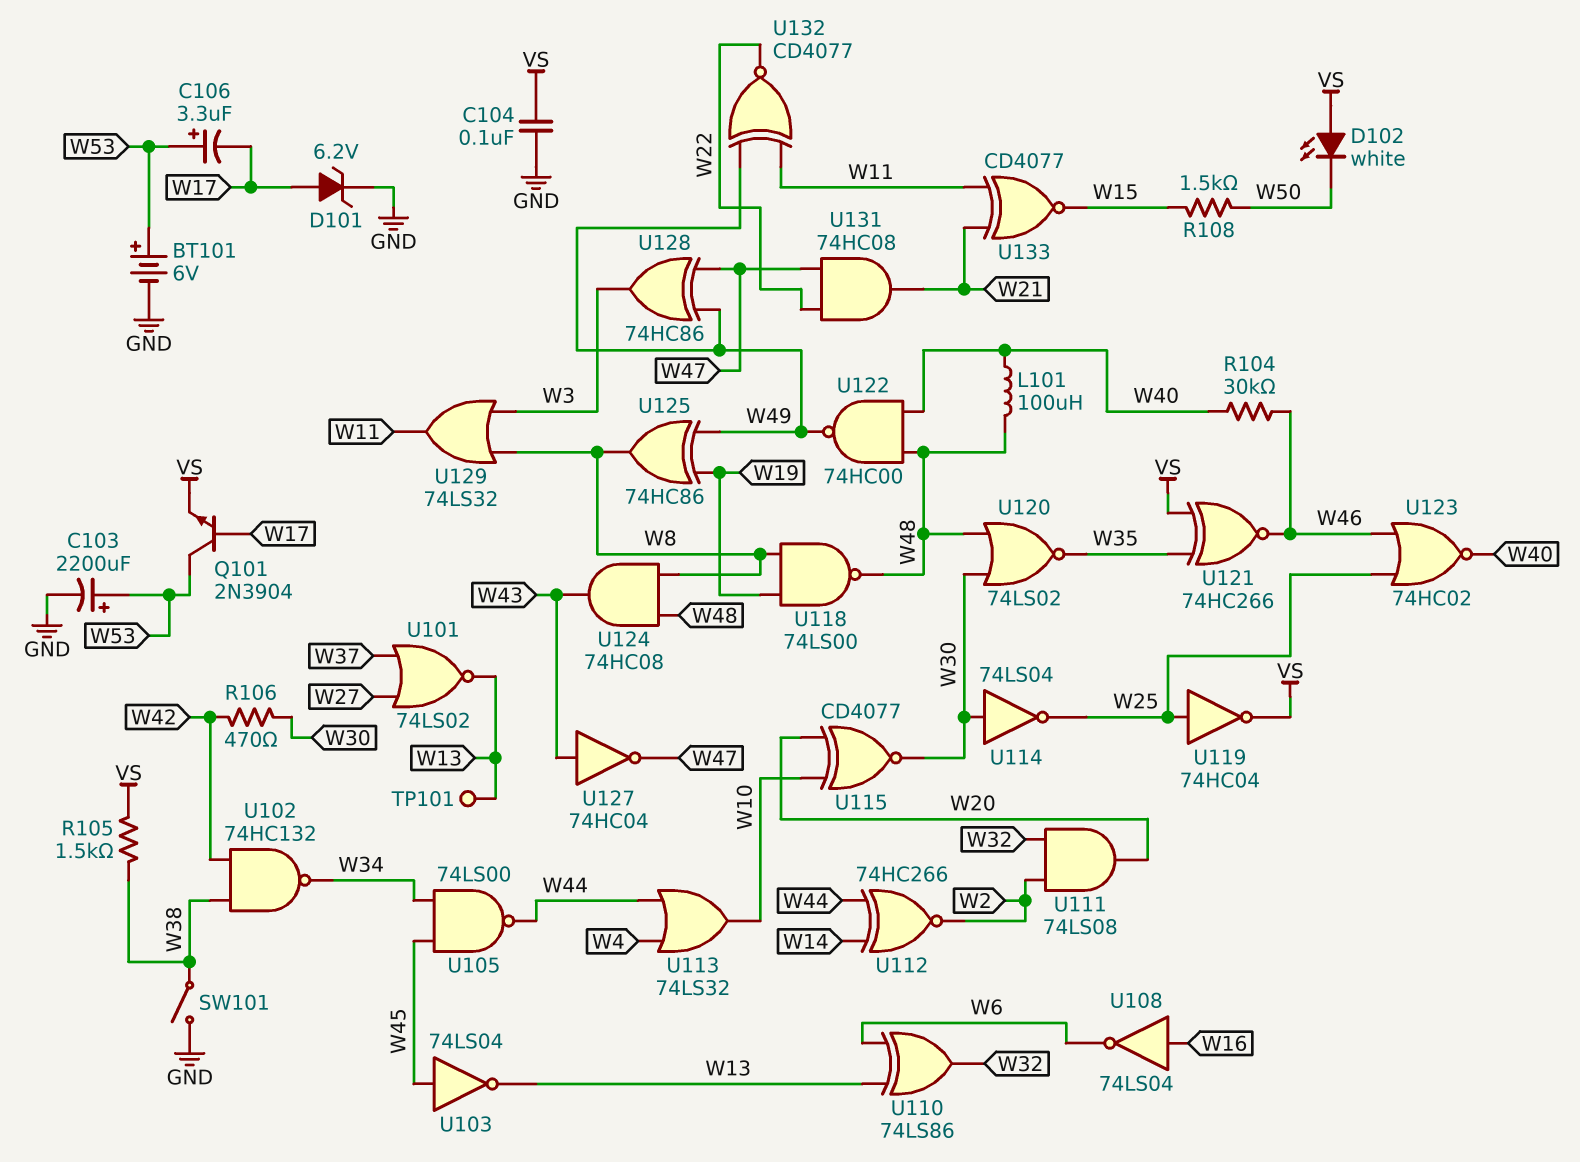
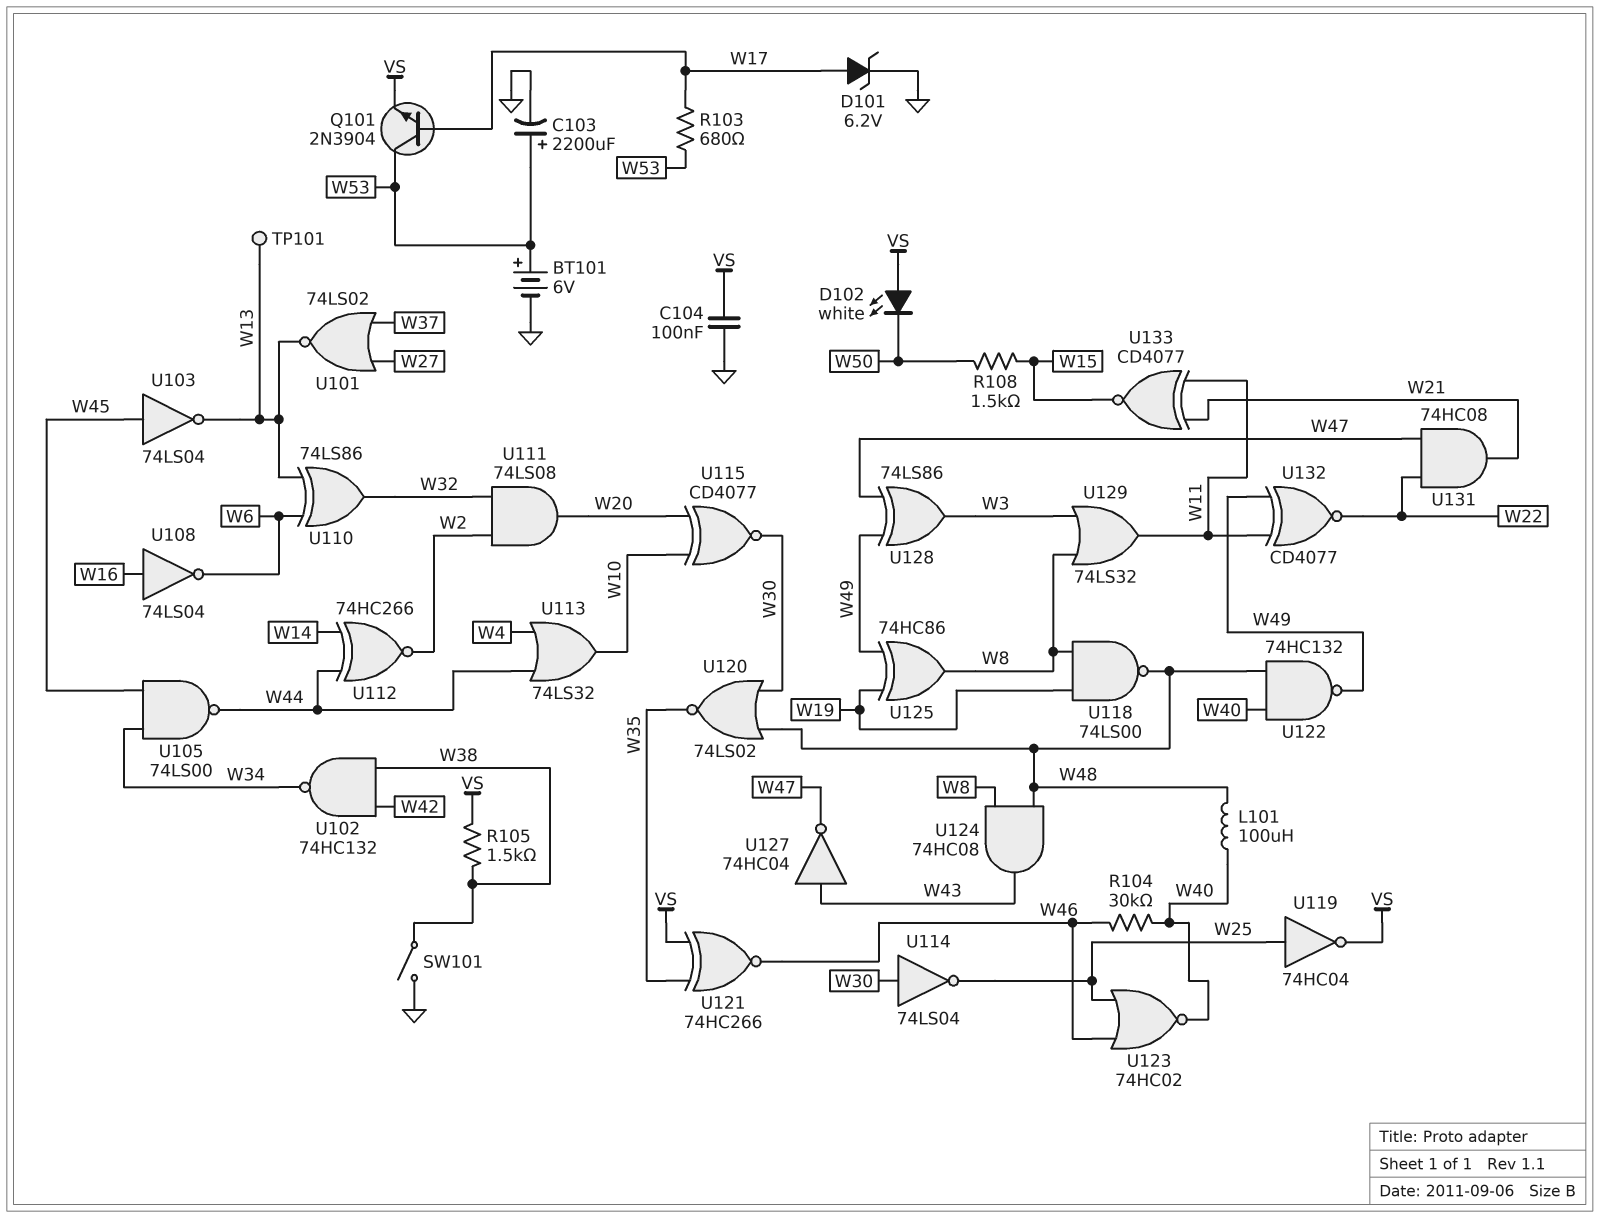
C106: 3.3uF (plus W53, minus W17) -> none
R103: none -> 680 (W17, W53)
R106: 470 (W30, W42) -> none
U122: NAND 74HC00 (in W40, in W48, out W49) -> NAND 74HC132 (in W40, in W48, out W49)
U128: XOR 74HC86 (in W47, in W49, out W3) -> XOR 74LS86 (in W47, in W49, out W3)

